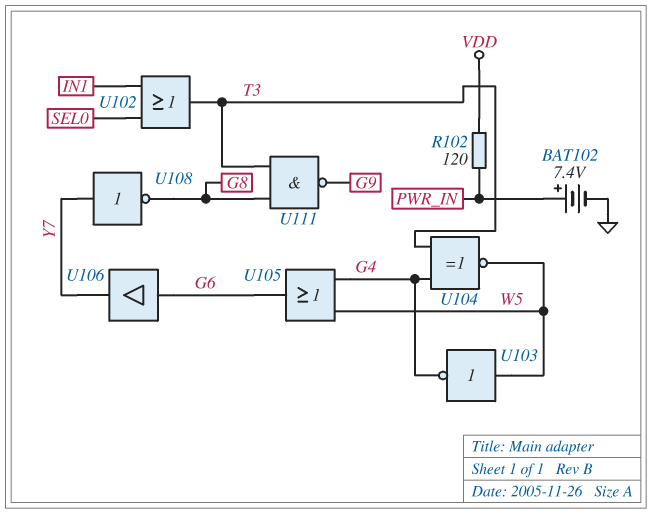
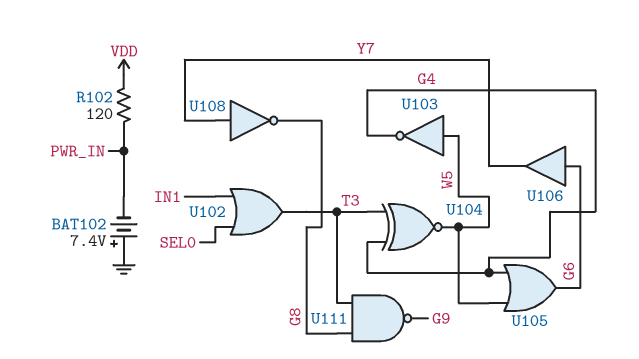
BAT102: 7.4V (plus PWR_IN, minus GND) -> 7.4V (plus GND, minus PWR_IN)

